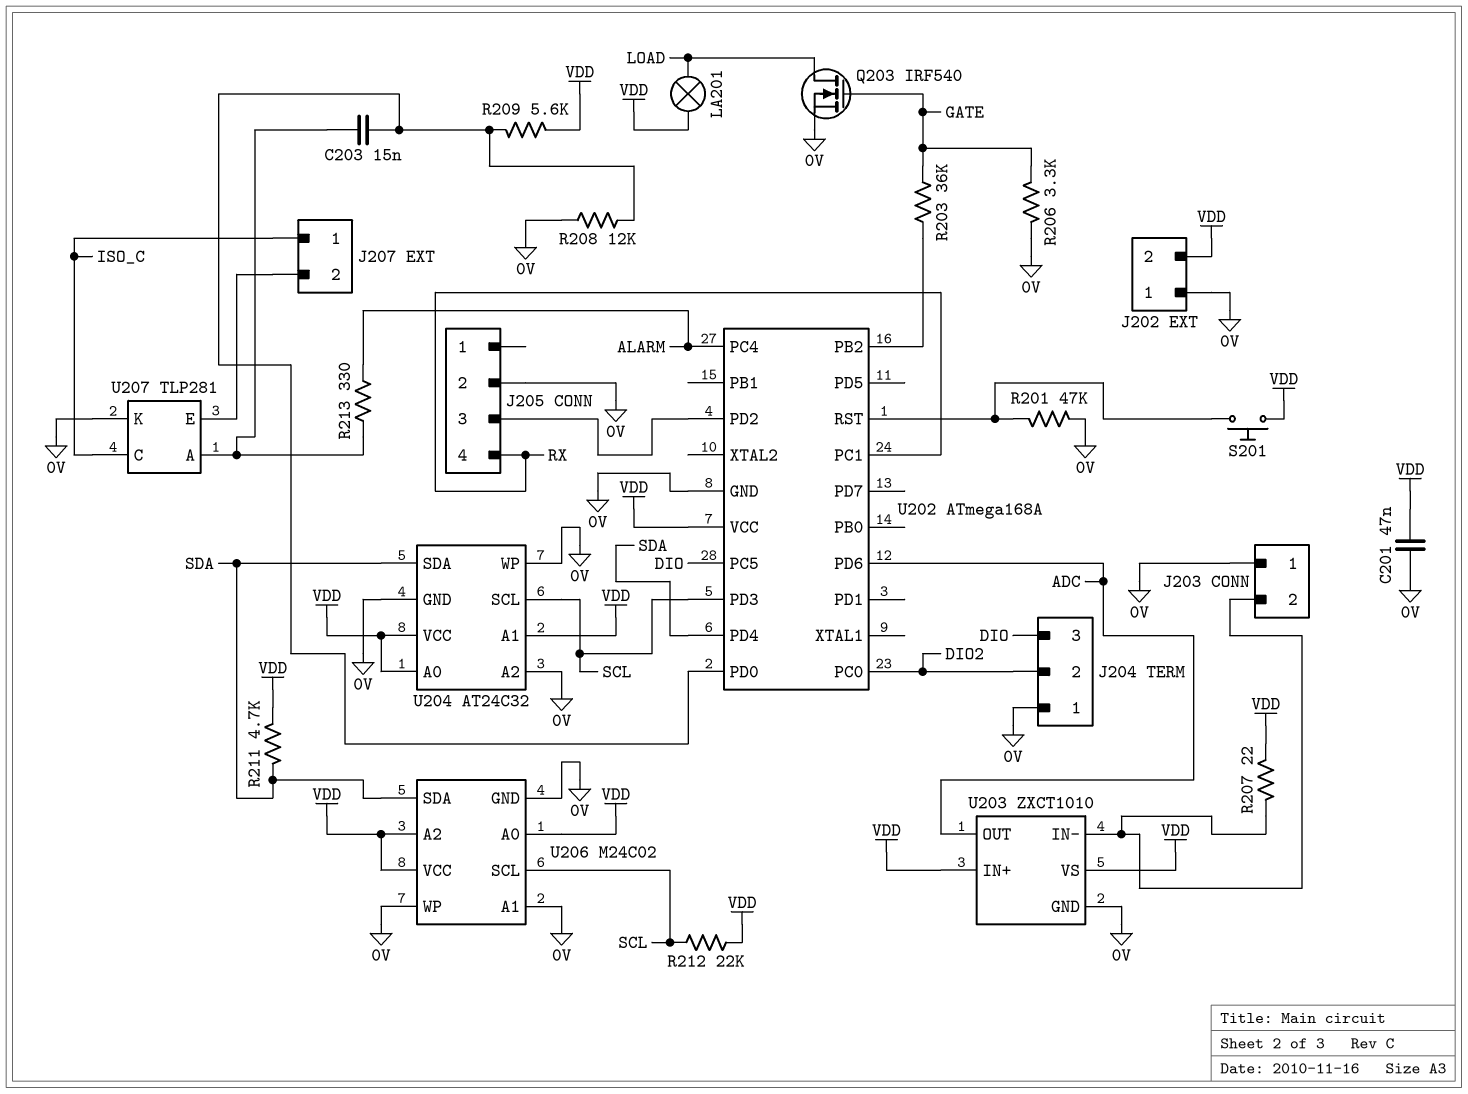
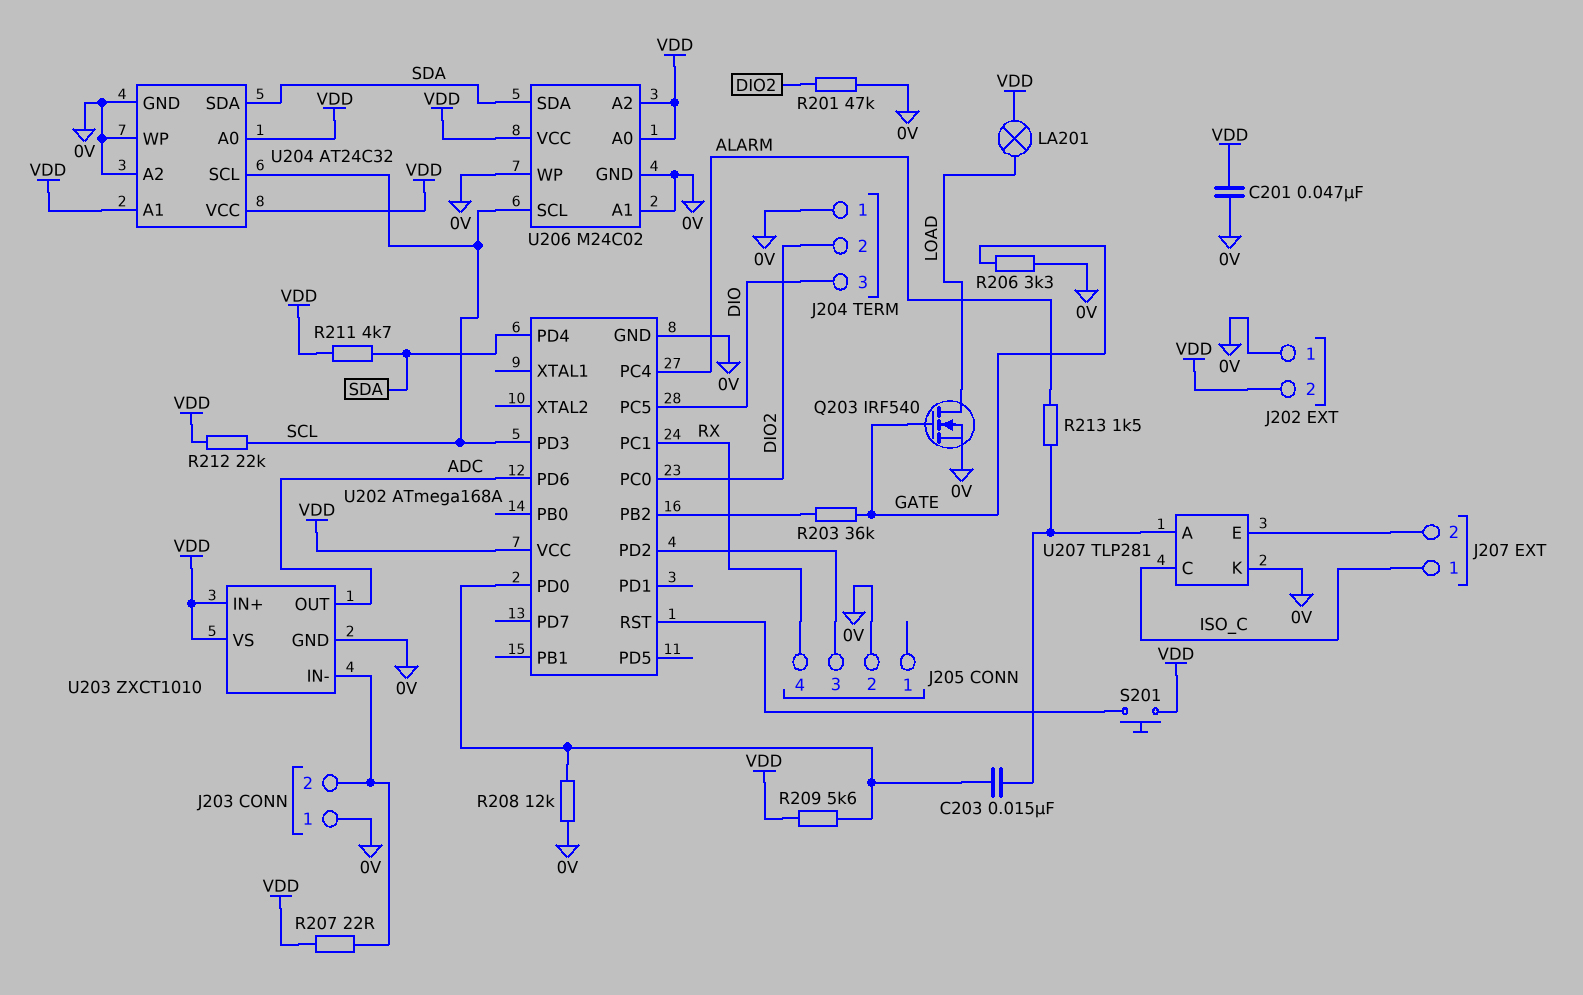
R201: 47k (0V, U202/RST) -> 47k (0V, DIO2)
R213: 330 (ALARM, U207/A) -> 1.5k (ALARM, U207/A)

